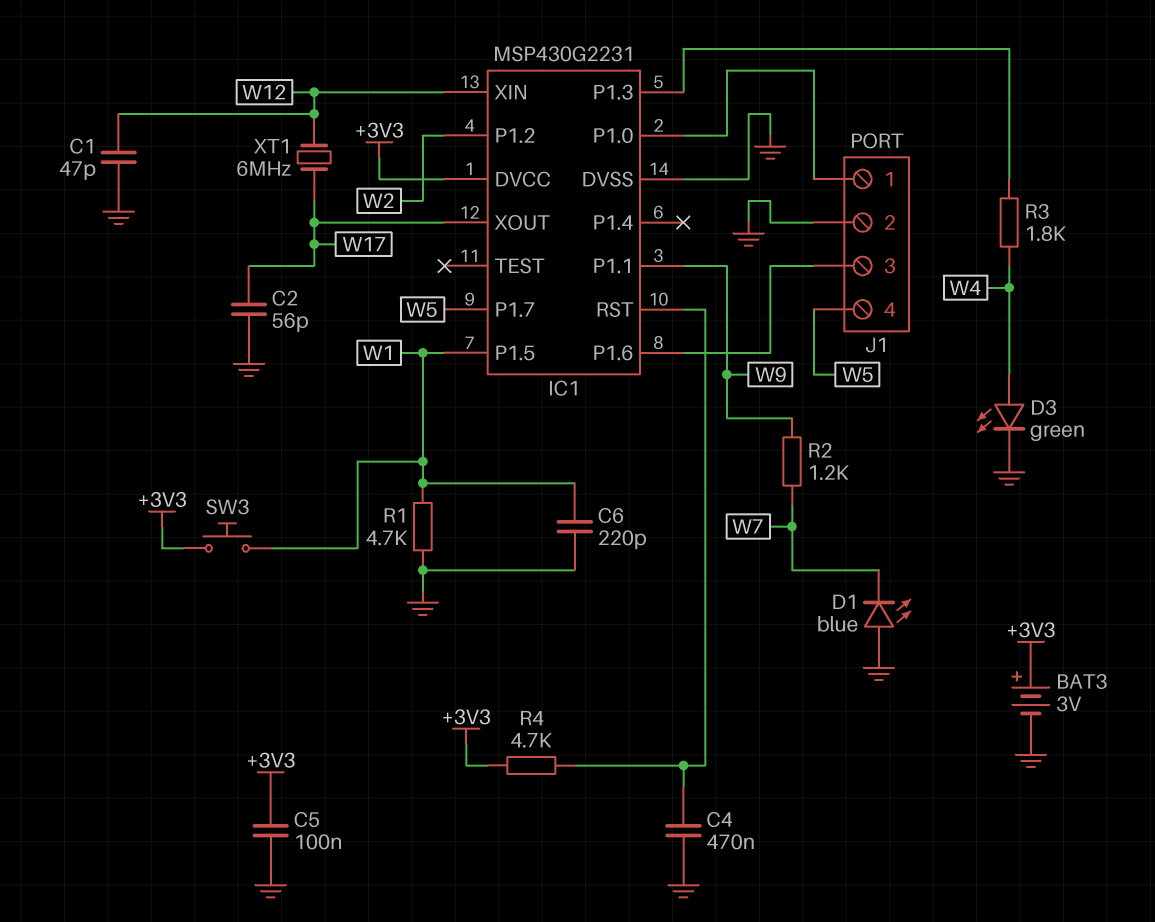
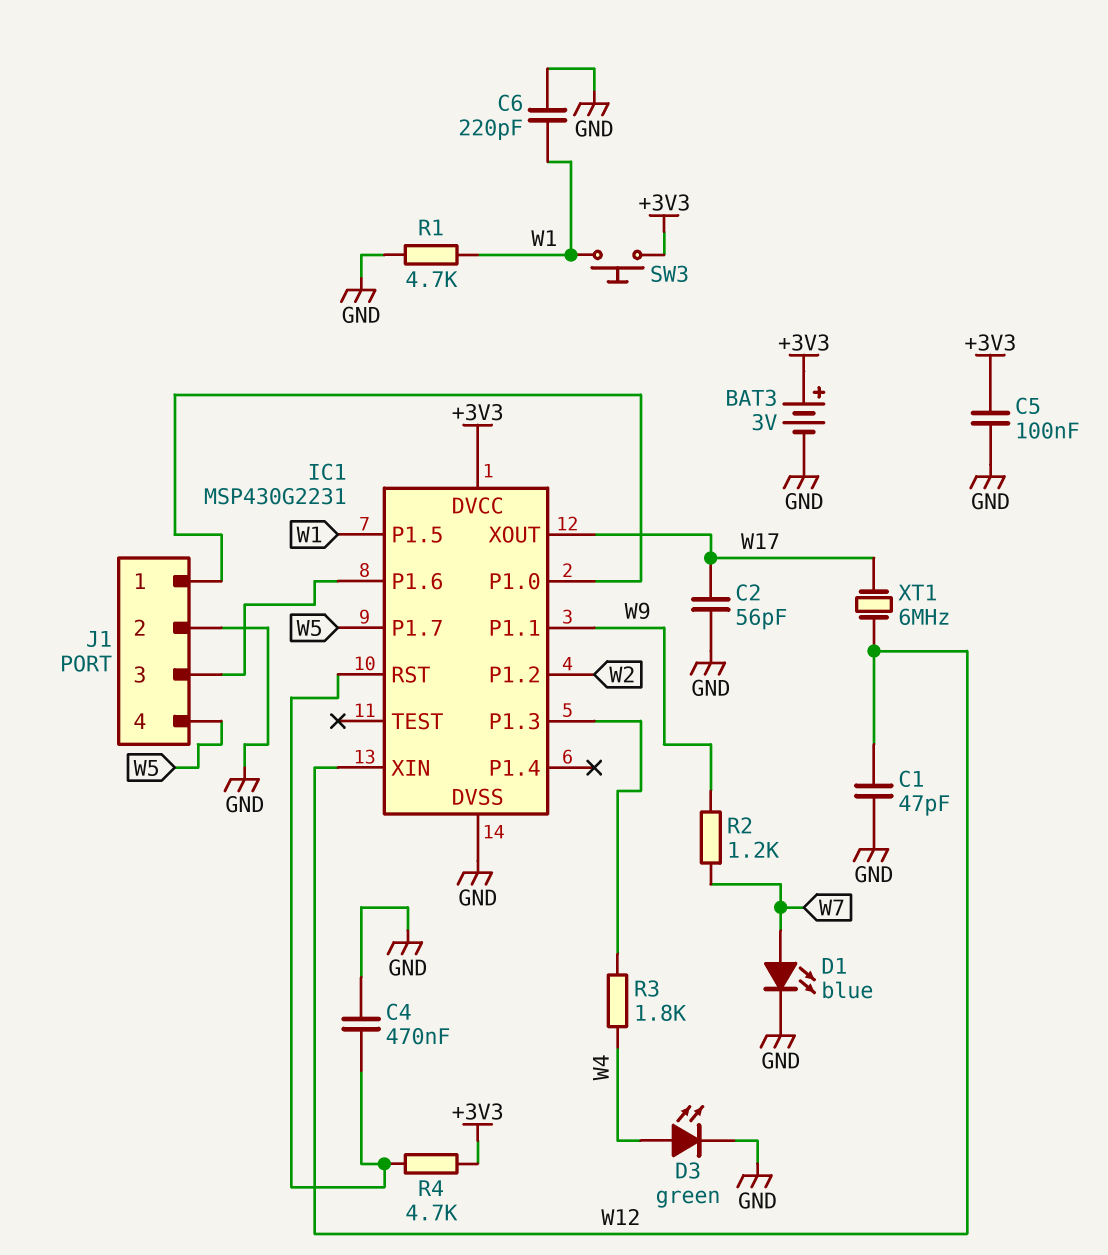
D1: LED blue (A GND, K W7) -> LED blue (A W7, K GND)

